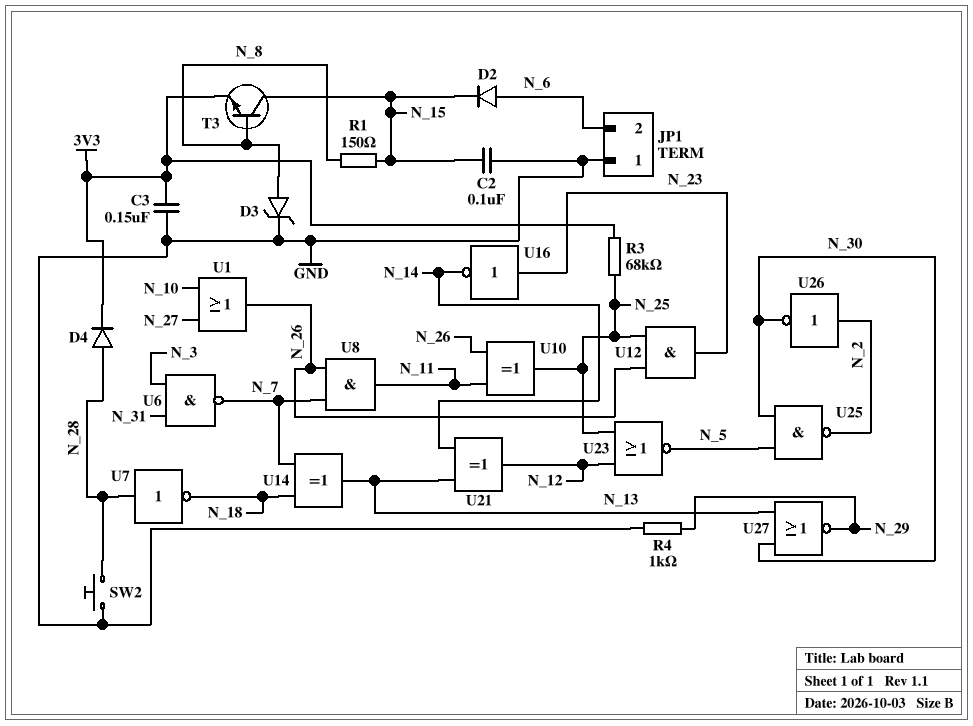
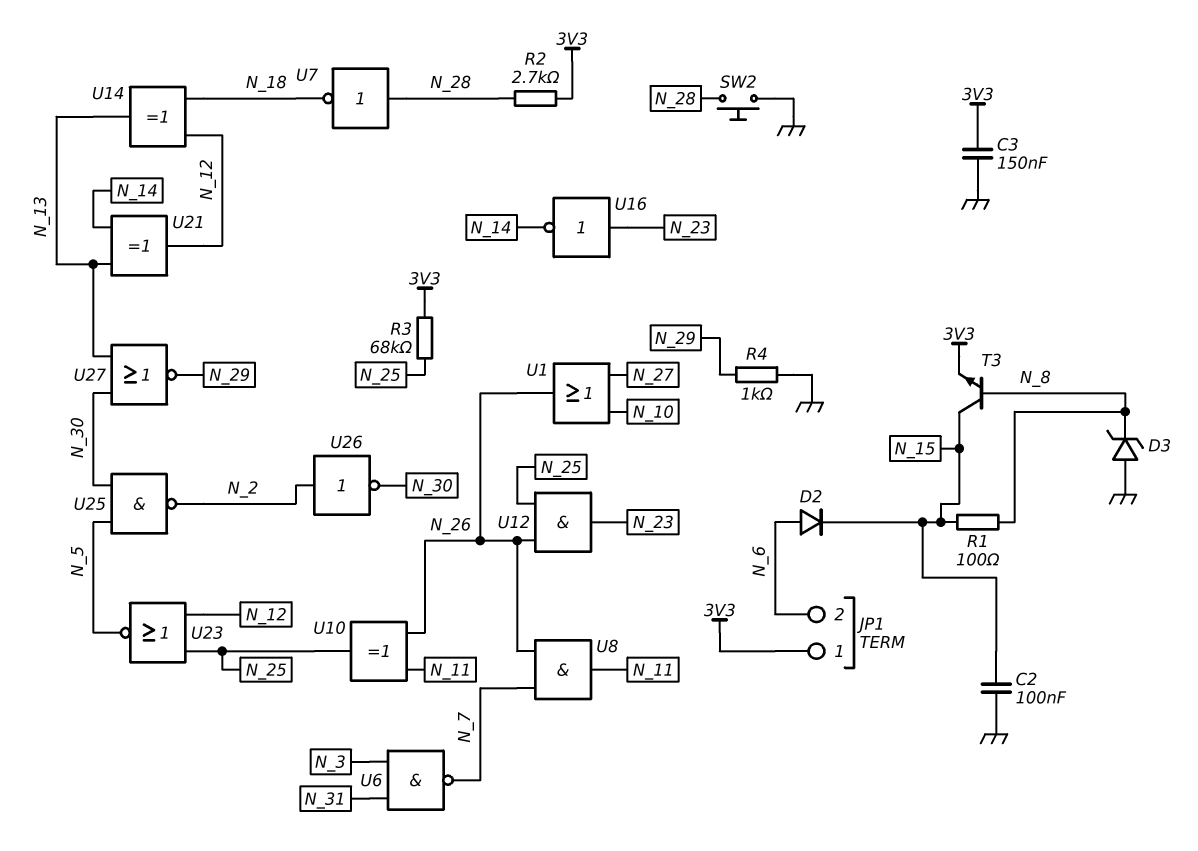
D3: zener (A N_8, K GND) -> zener (A GND, K N_8)
D4: diode (A N_28, K 3V3) -> none
JP1 pin 1: GND -> 3V3
R1: 150 (N_8, N_15) -> 100 (N_8, N_15)
R2: none -> 2.7k (3V3, N_28)
U14: XOR (in N_7, in N_18, out N_13) -> XOR (in N_12, in N_18, out N_13)

